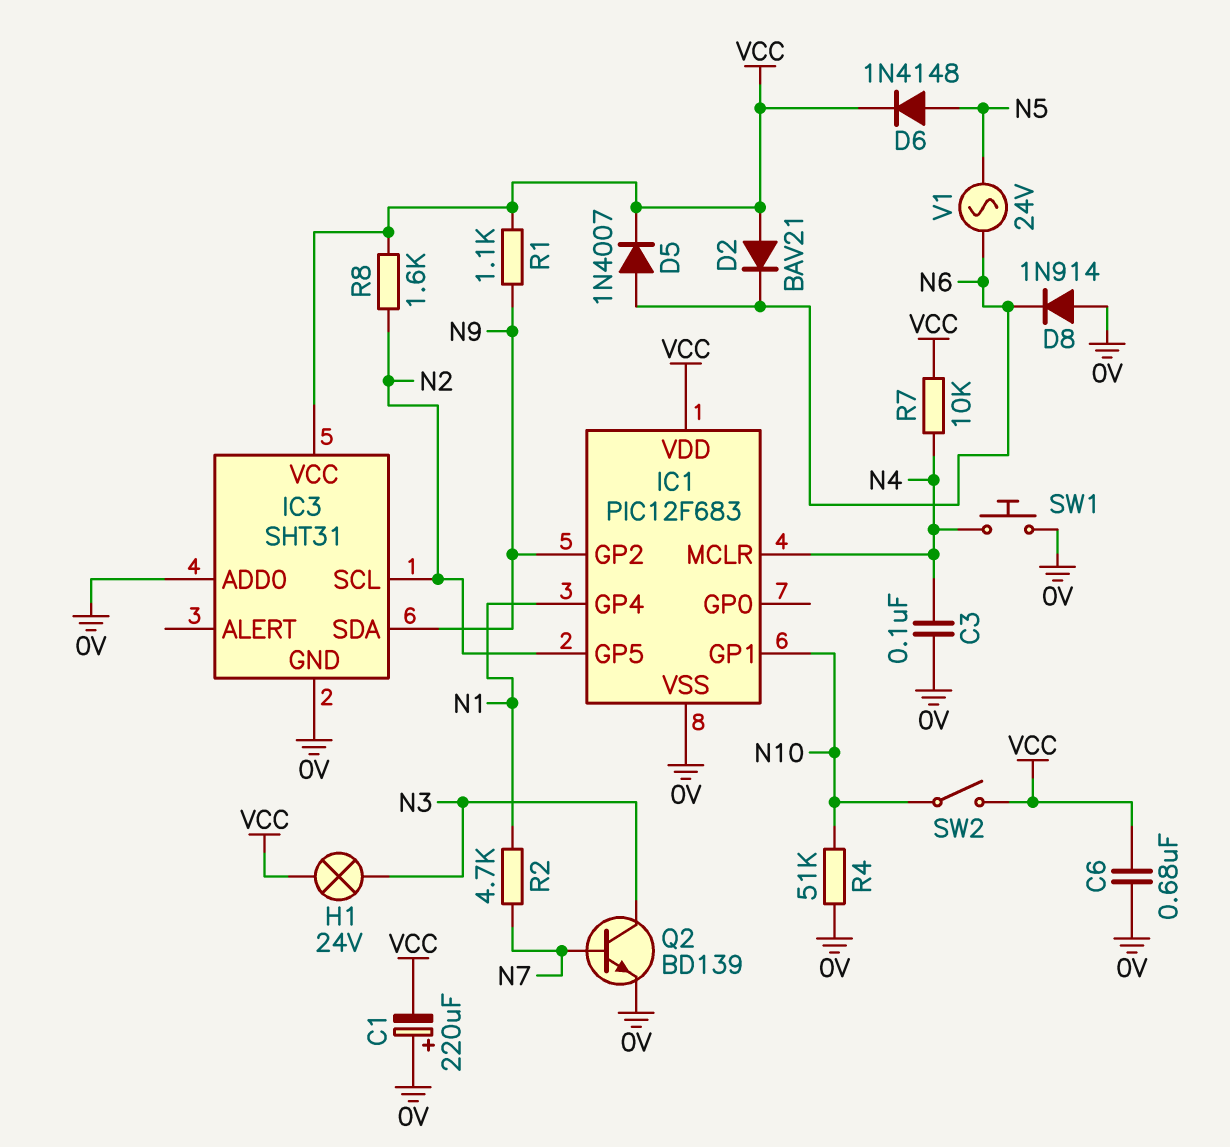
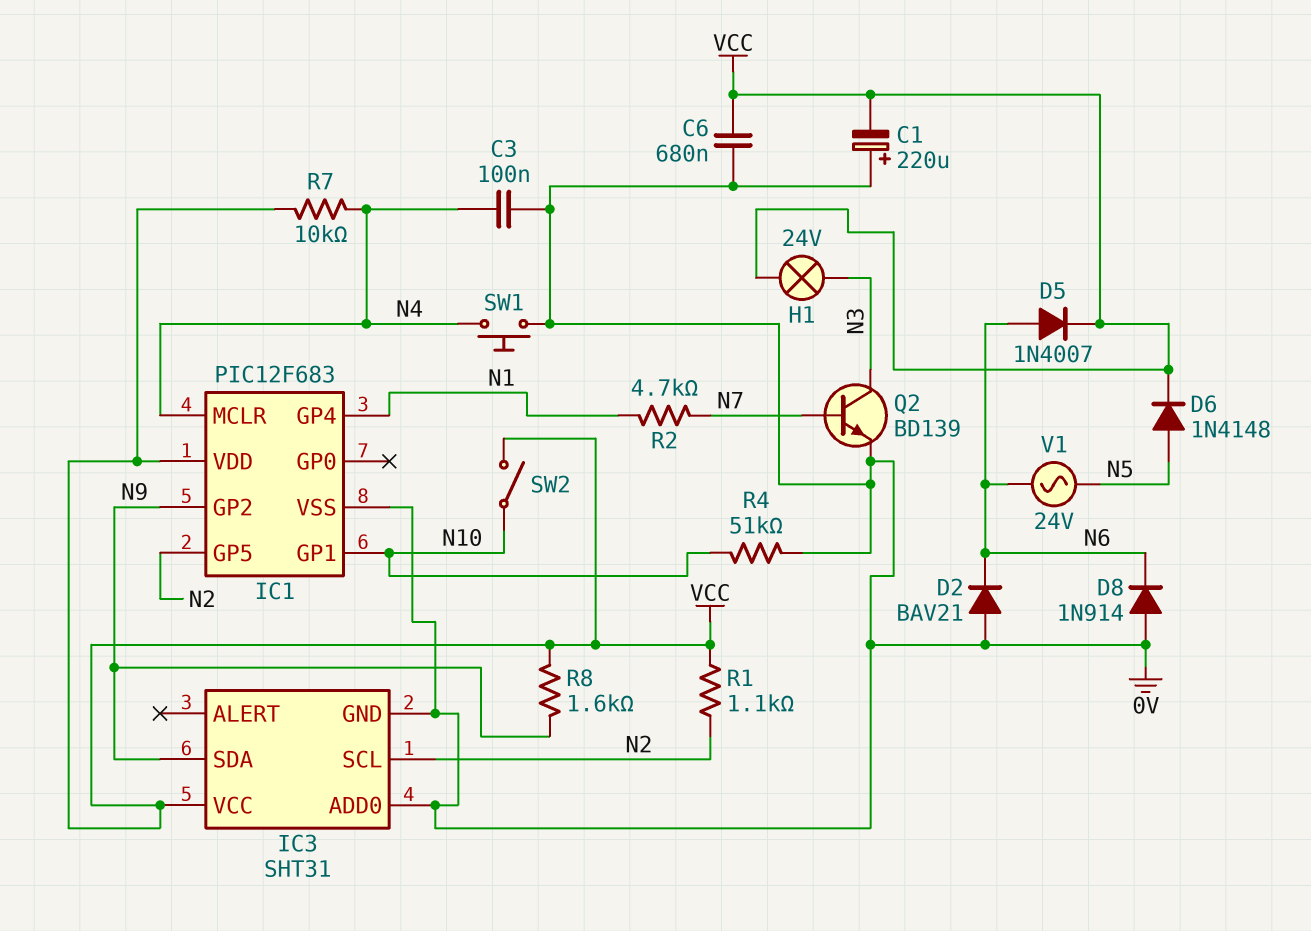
D2: diode BAV21 (A VCC, K N6) -> diode BAV21 (A 0V, K N6)
R1: 1.1k (N9, VCC) -> 1.1k (N2, VCC)
R8: 1.6k (N2, VCC) -> 1.6k (N9, VCC)

